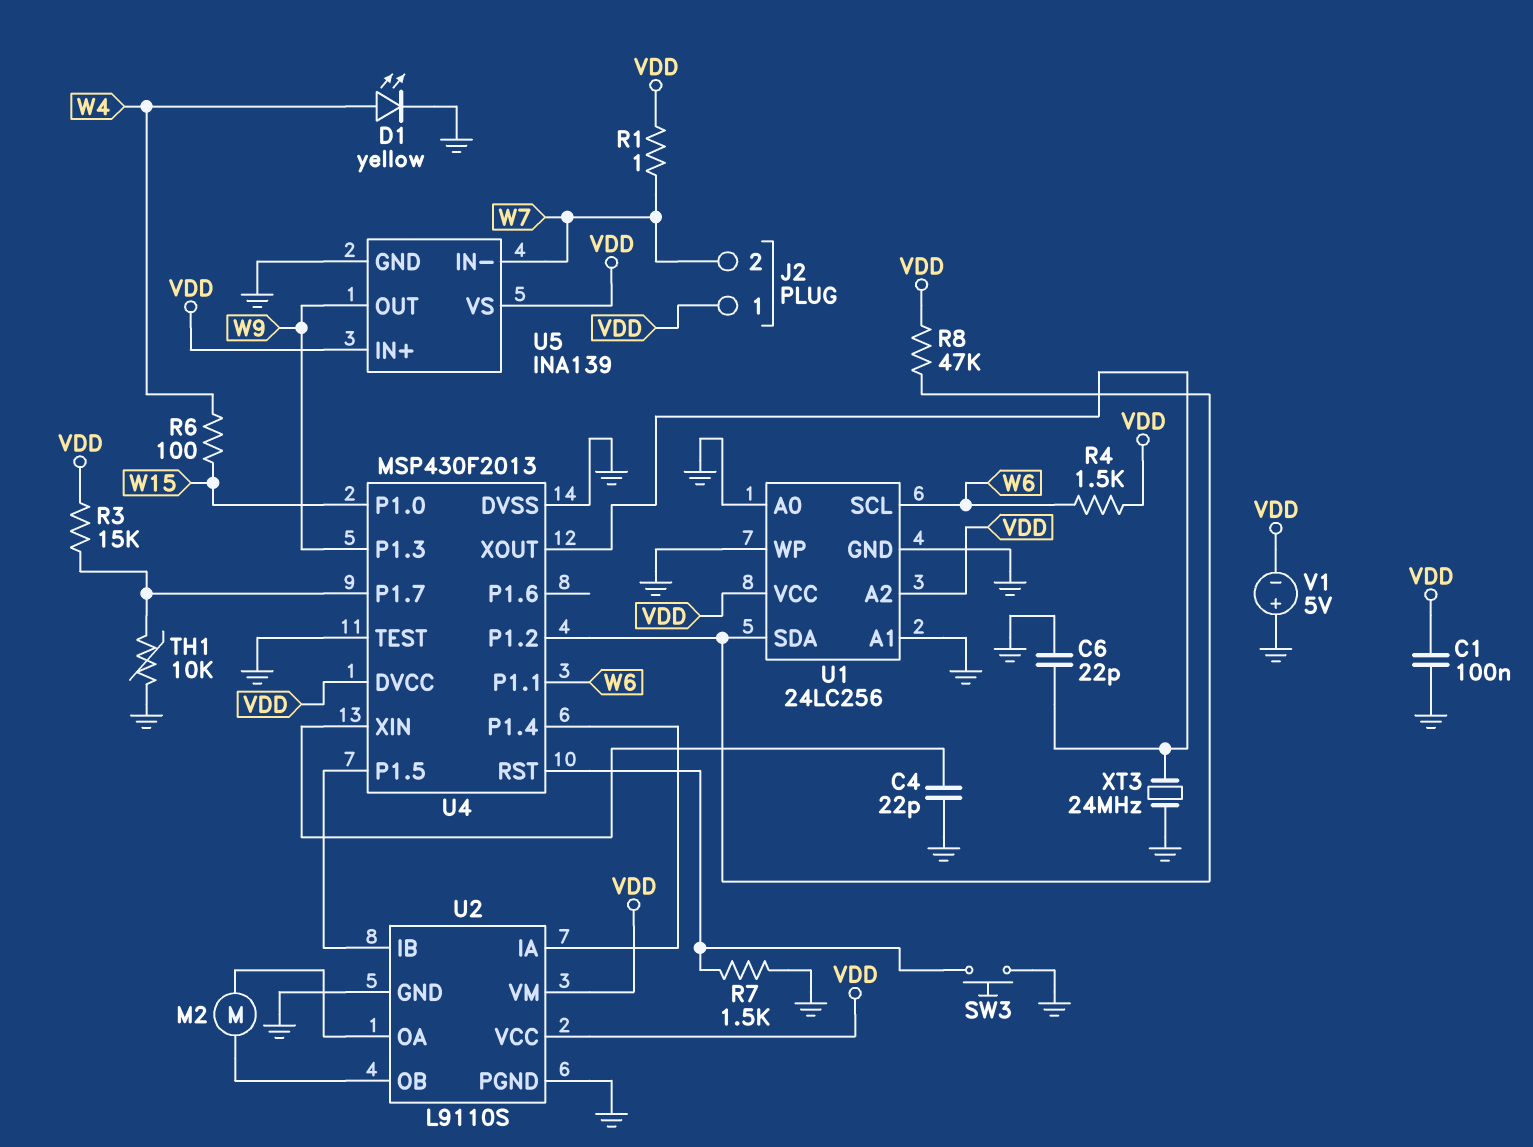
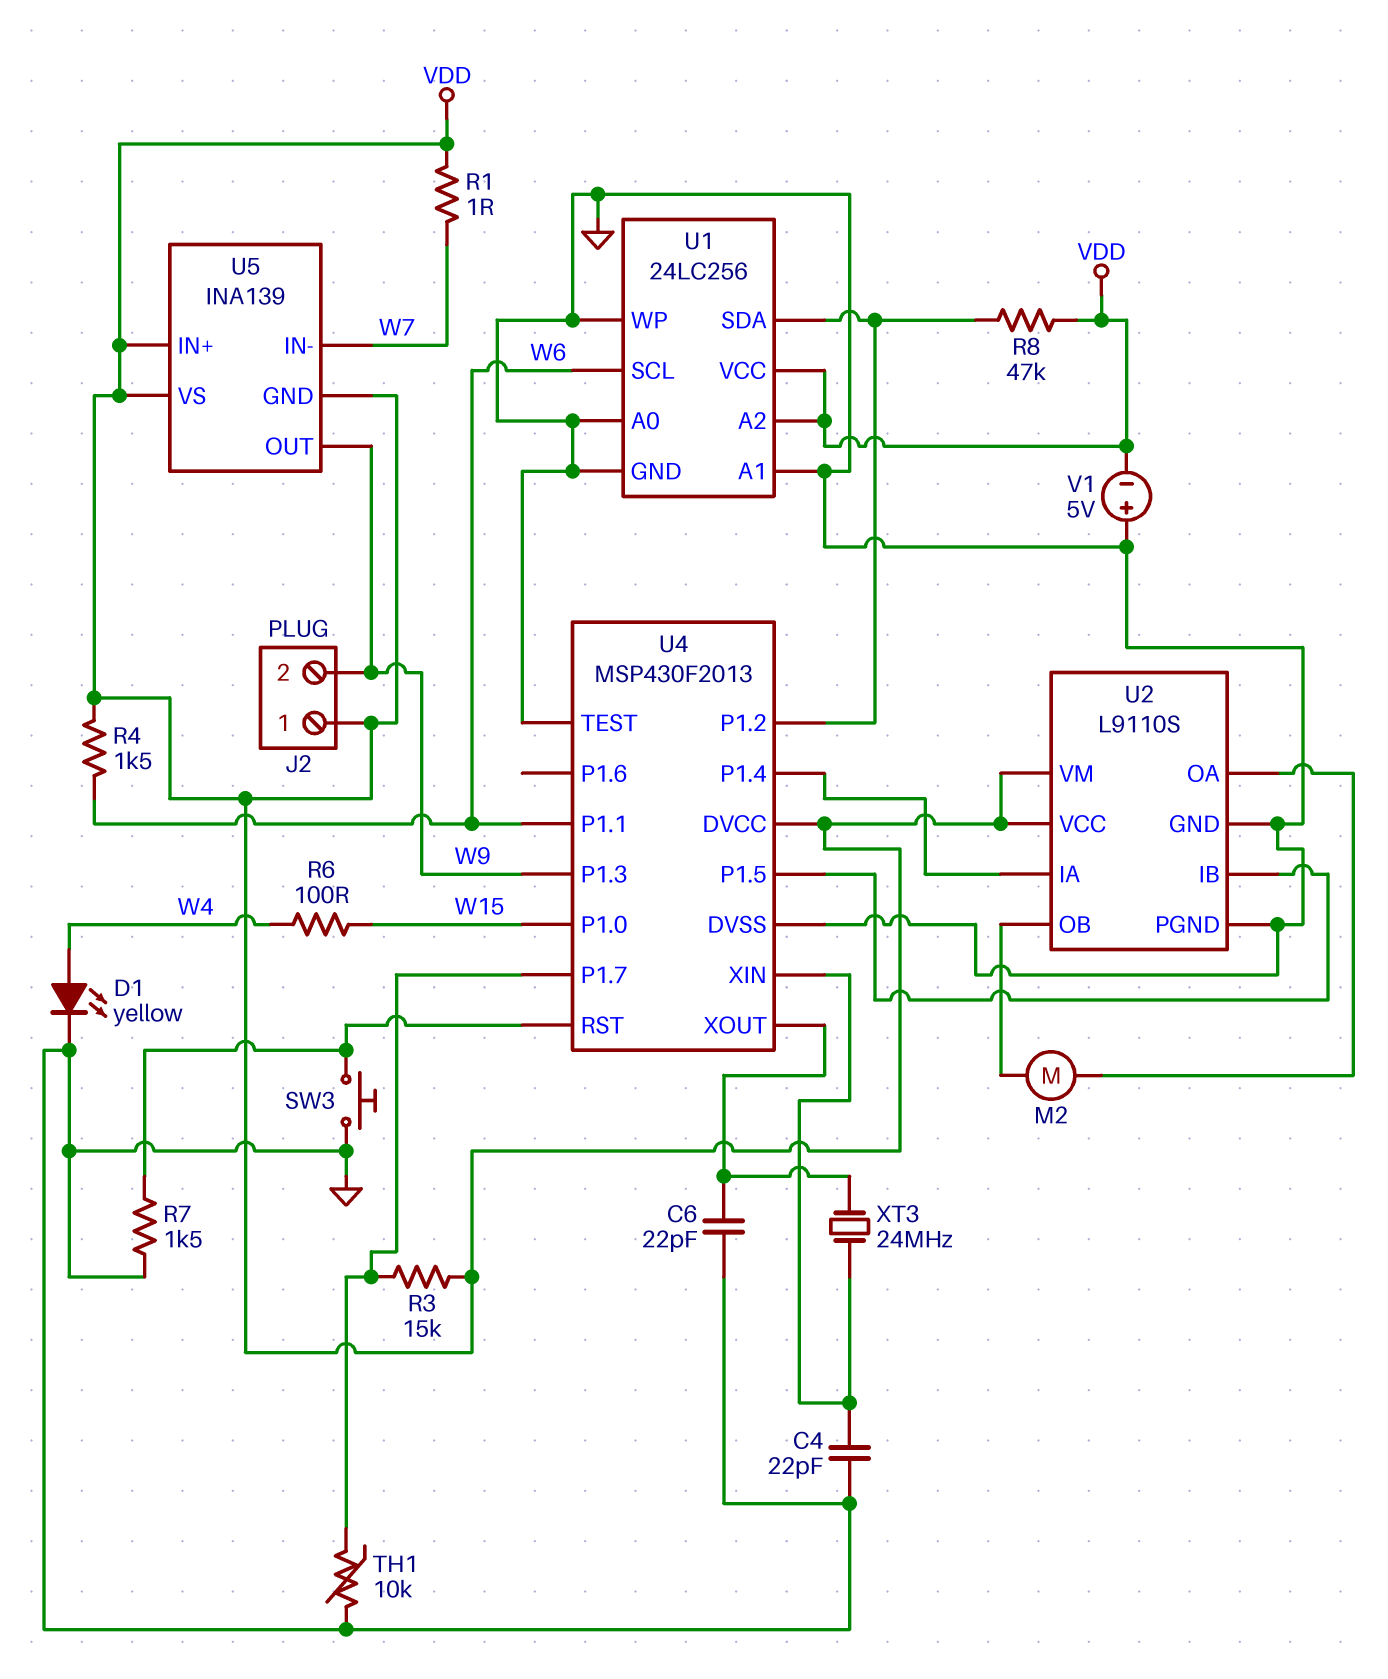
C1: 100nF (GND, VDD) -> none
J2 pin 2: W7 -> W9
U5 pin GND: GND -> VDD
XT3: 24MHz (GND, U4/XOUT) -> 24MHz (U4/XIN, U4/XOUT)

